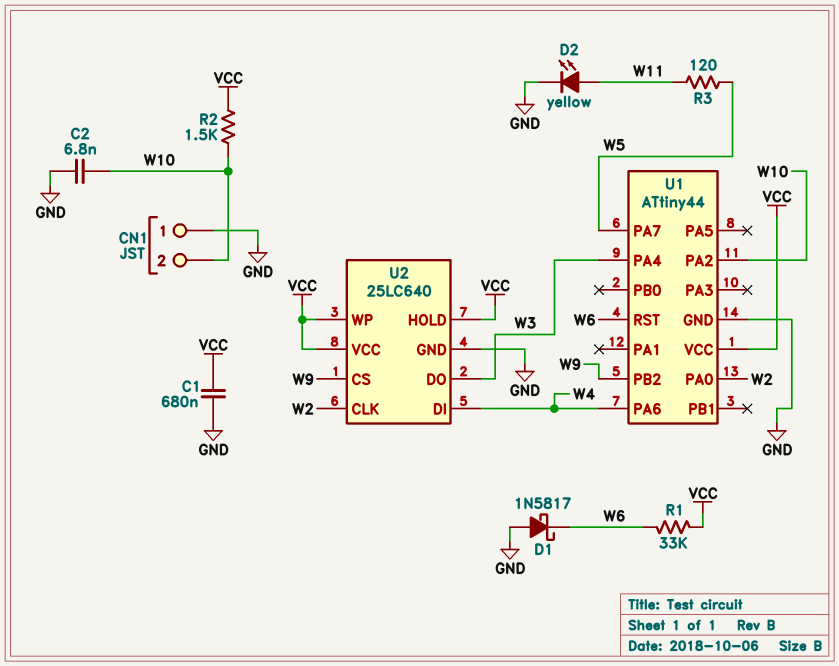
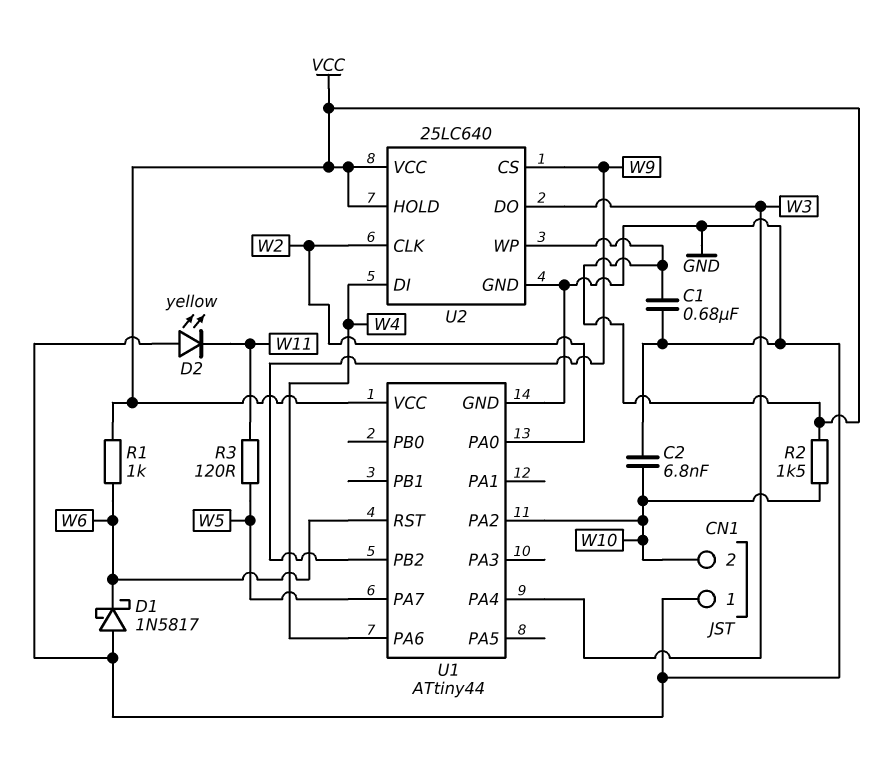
D2: LED yellow (A W11, K GND) -> LED yellow (A GND, K W11)
R1: 33k (VCC, W6) -> 1k (VCC, W6)

